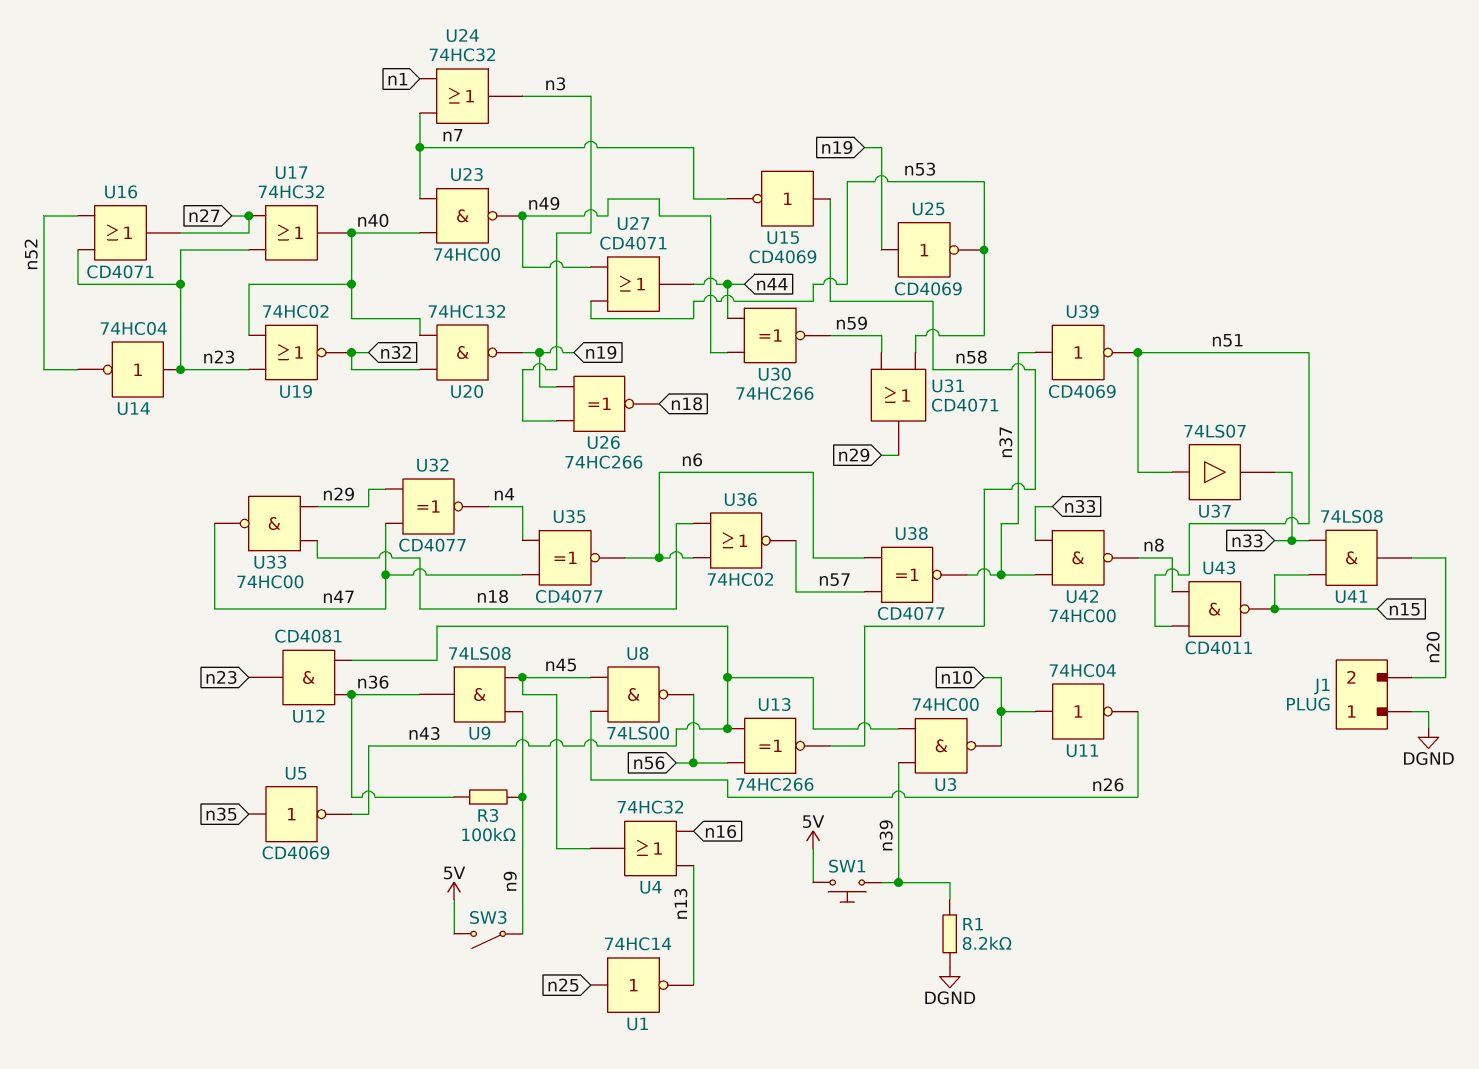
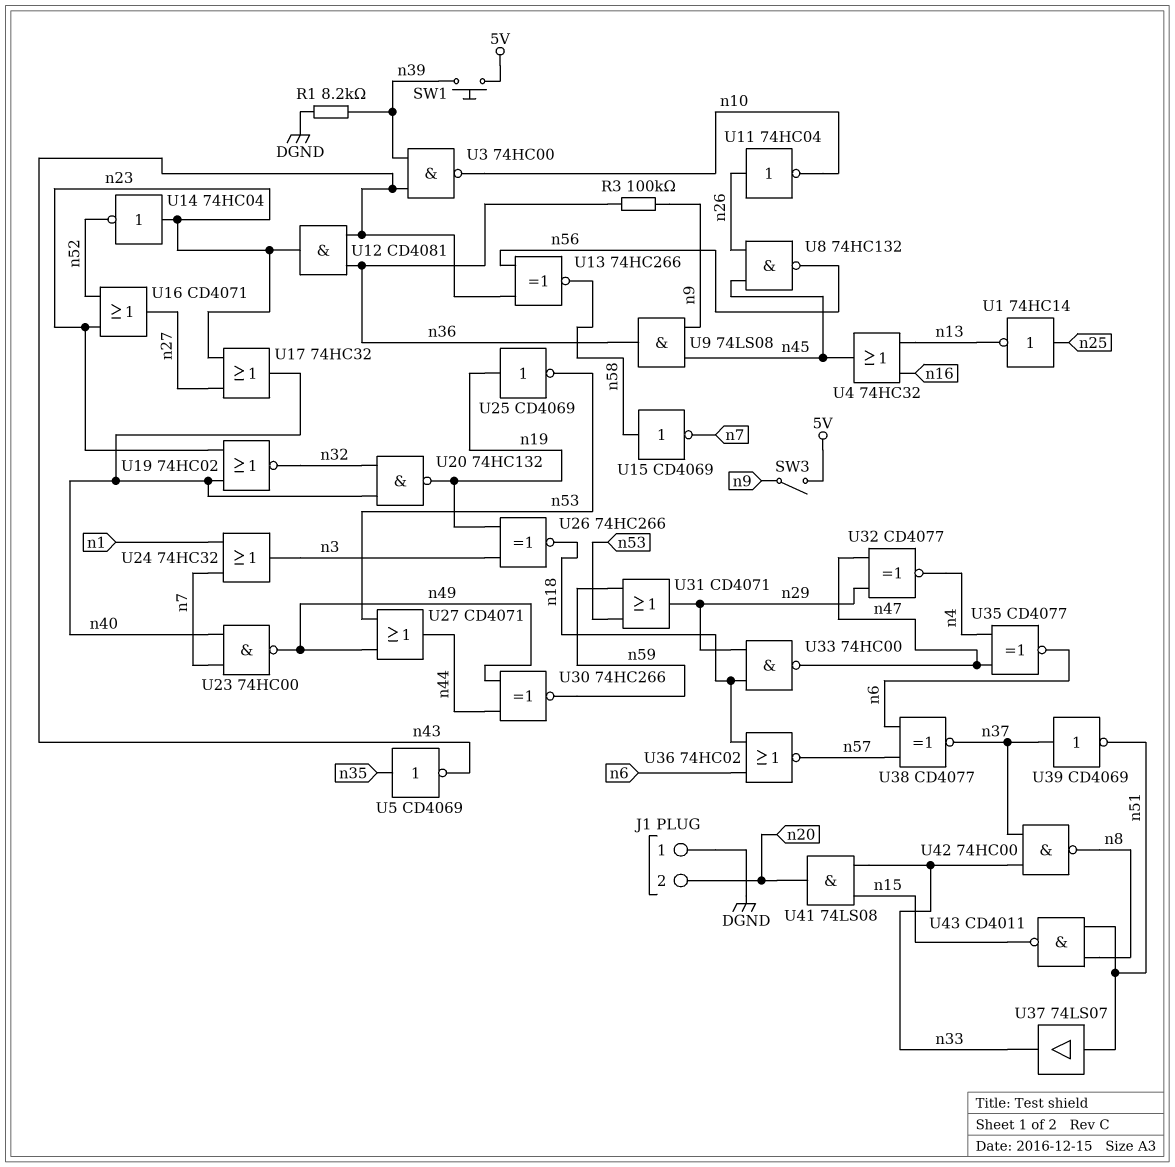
U8: NAND 74LS00 (in n26, in n45, out n56) -> NAND 74HC132 (in n26, in n45, out n56)
U11: NOT 74HC04 (in n10, out n26) -> NOT 74HC04 (in n26, out n10)

